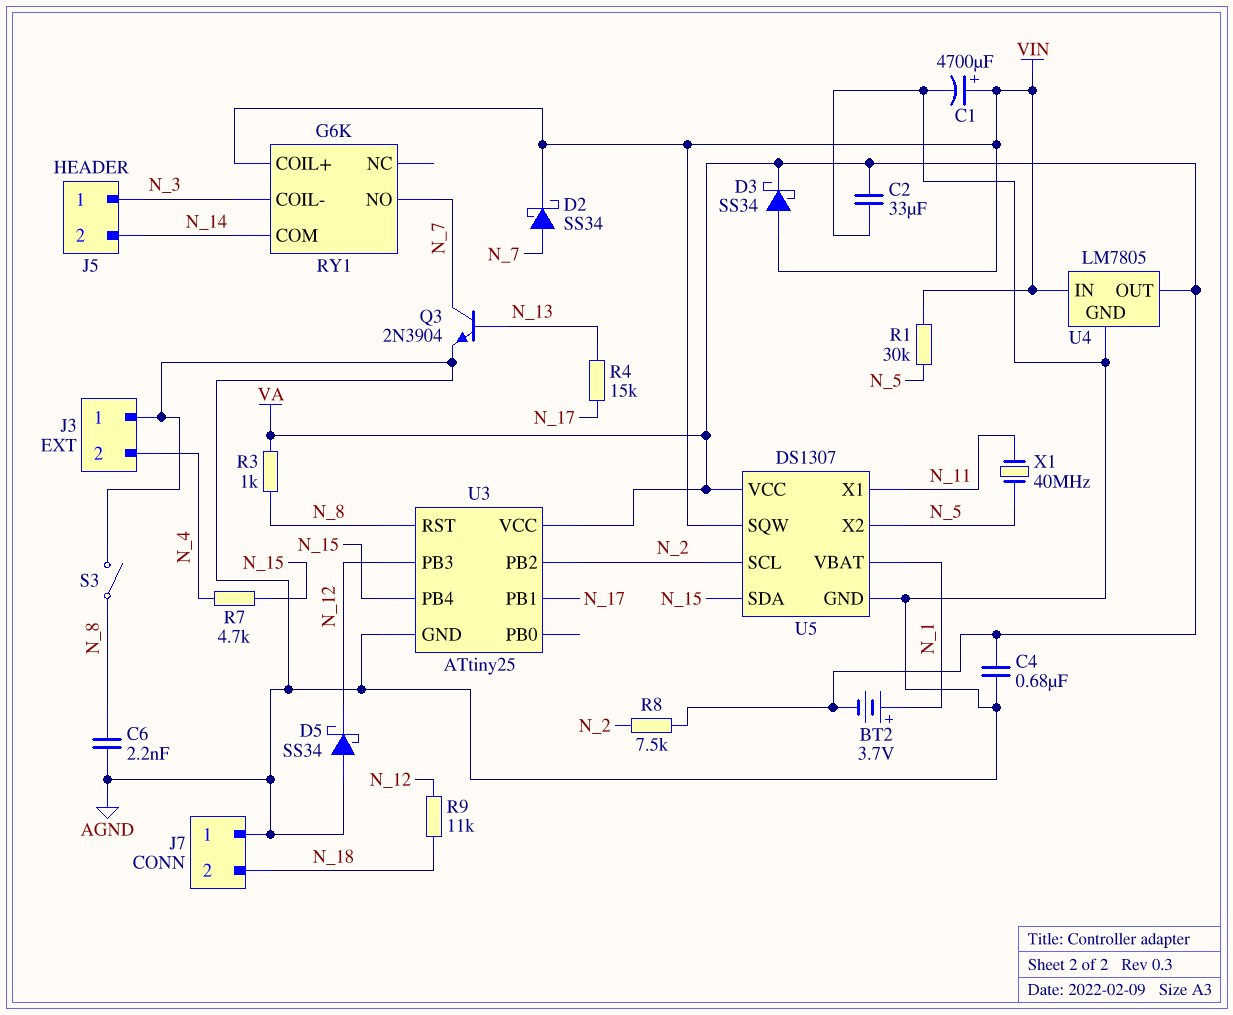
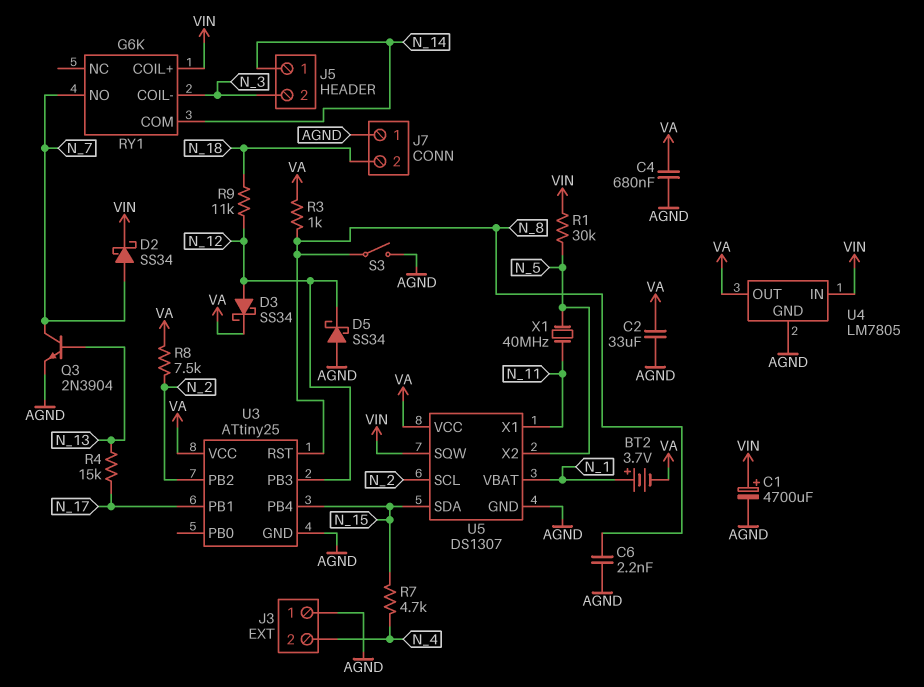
D3: schottky SS34 (A VIN, K VA) -> schottky SS34 (A N_12, K VA)
J5 pin 1: N_3 -> N_14
J5 pin 2: N_14 -> N_3

